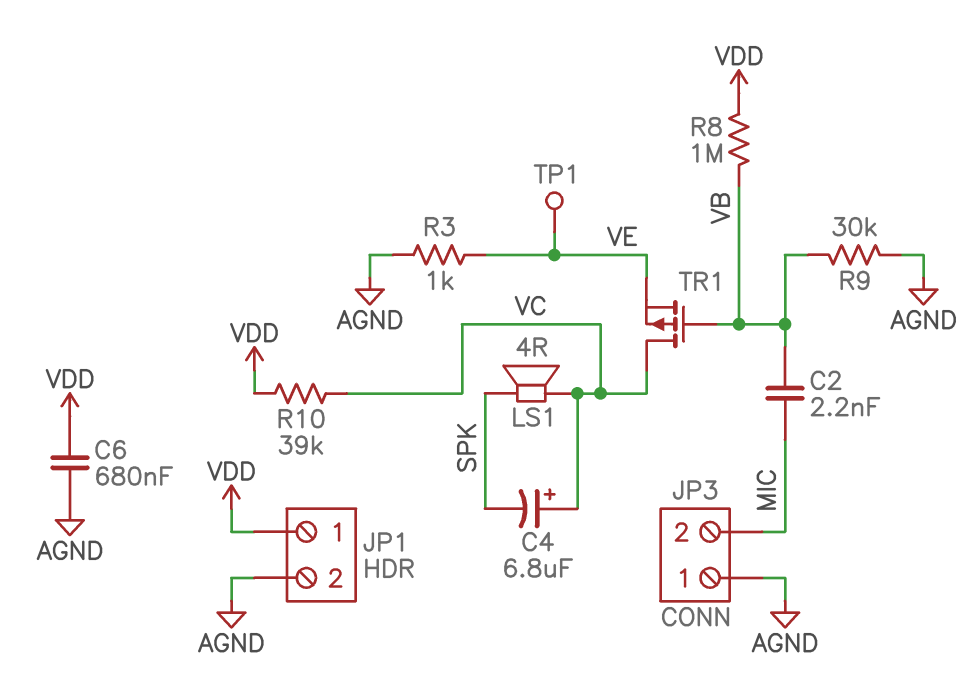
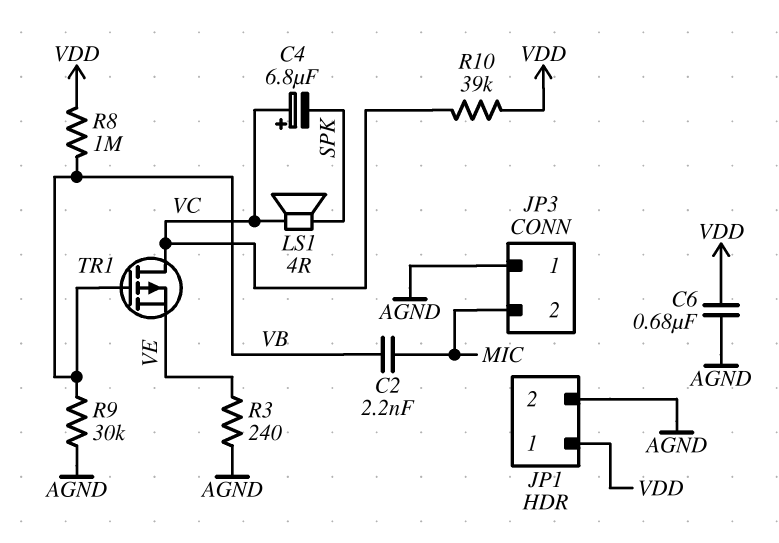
R3: 1k (AGND, VE) -> 240 (AGND, VE)
TP1: test point (VE) -> none

